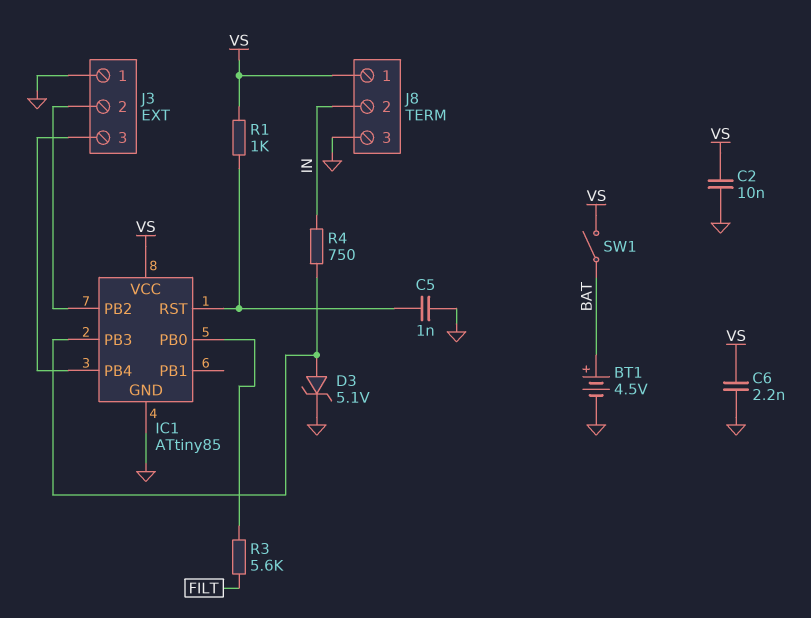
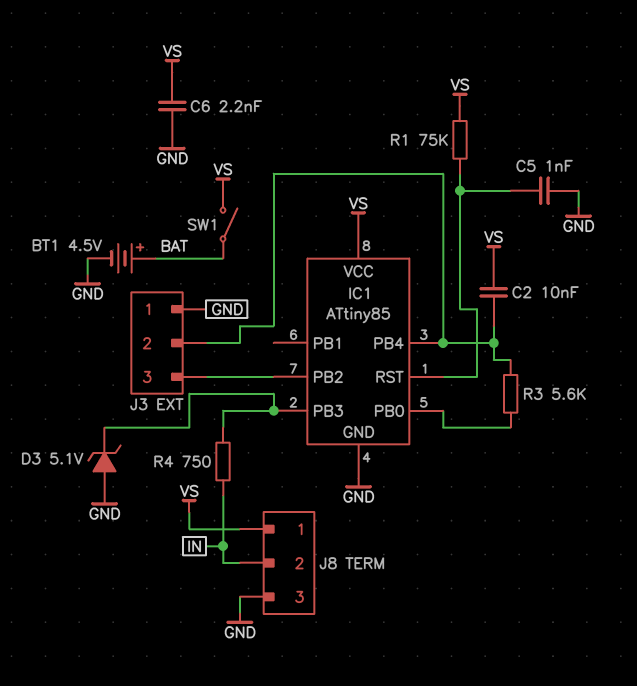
C2: 10nF (GND, VS) -> 10nF (IC1/PB4, VS)
D3: zener 5.1V (A IC1/PB3, K GND) -> zener 5.1V (A GND, K IC1/PB3)
J3 pin 2: IC1/PB2 -> IC1/PB4
J3 pin 3: IC1/PB4 -> IC1/PB2
R1: 1k (IC1/RST, VS) -> 75k (IC1/RST, VS)
R3: 5.6k (FILT, IC1/PB0) -> 5.6k (IC1/PB0, IC1/PB4)

